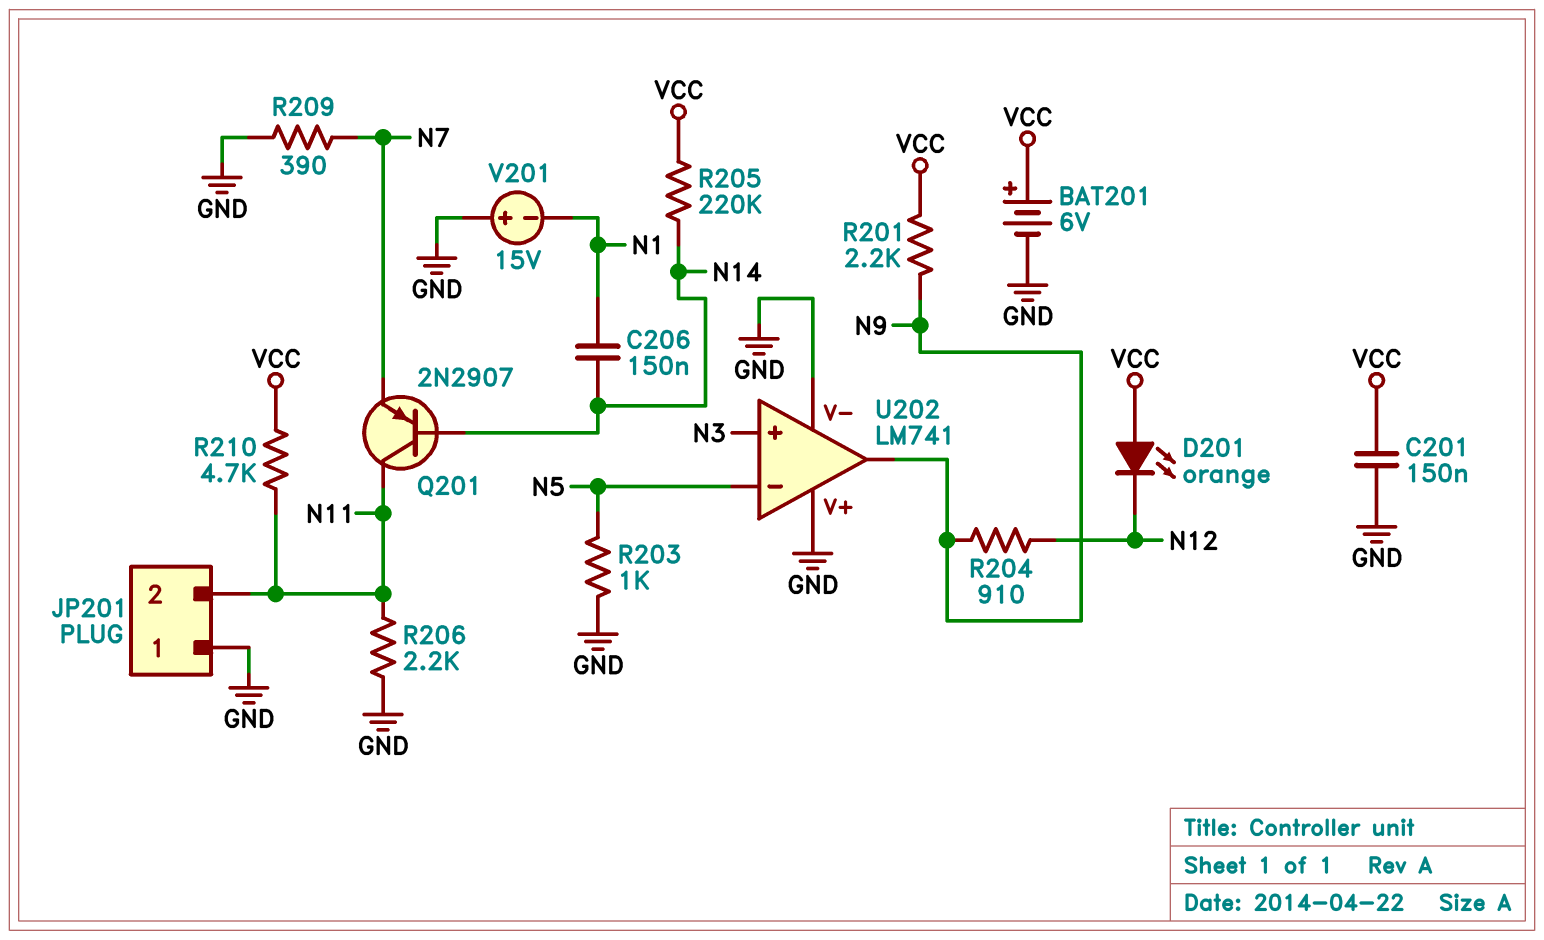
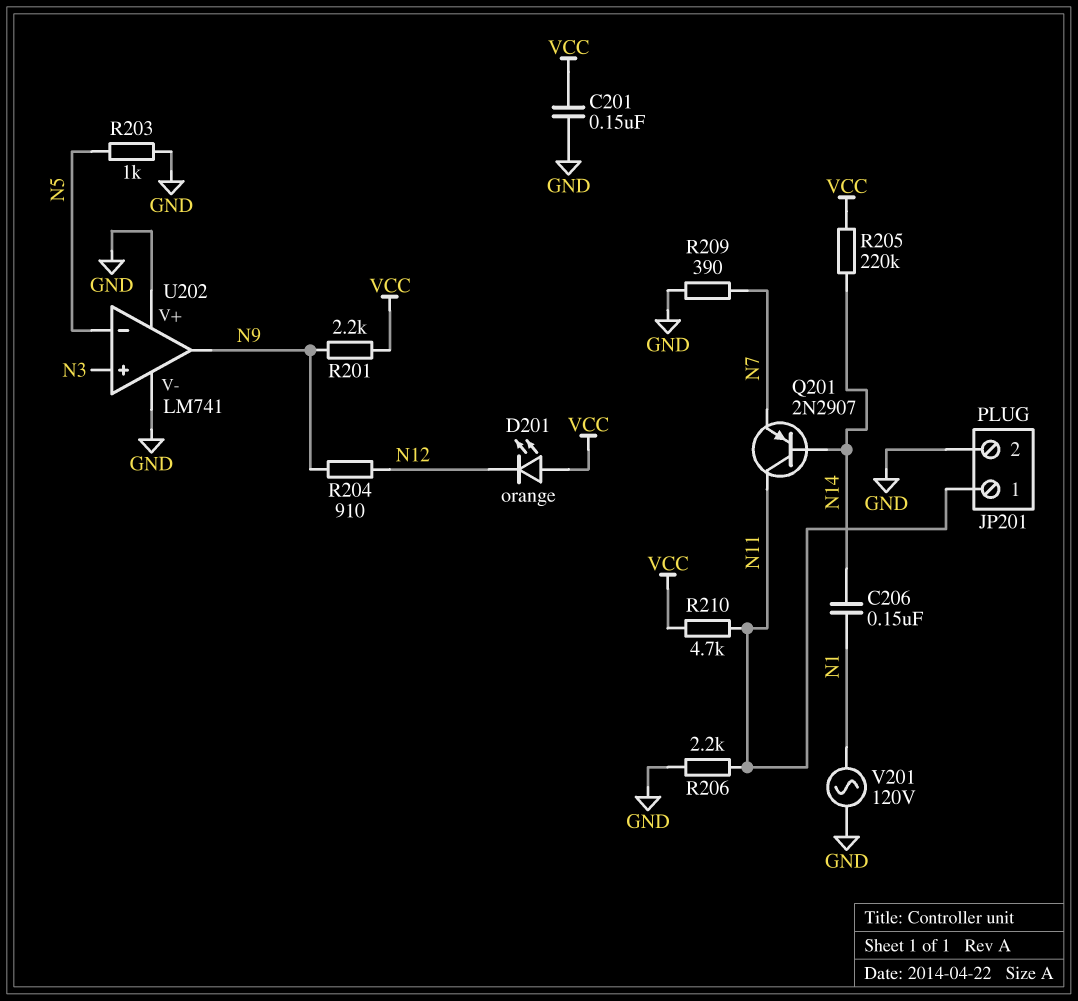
BAT201: 6V (plus VCC, minus GND) -> none
JP201 pin 1: GND -> N11
JP201 pin 2: N11 -> GND
V201: 15V (plus GND, minus N1) -> AC 120V (GND, N1)

